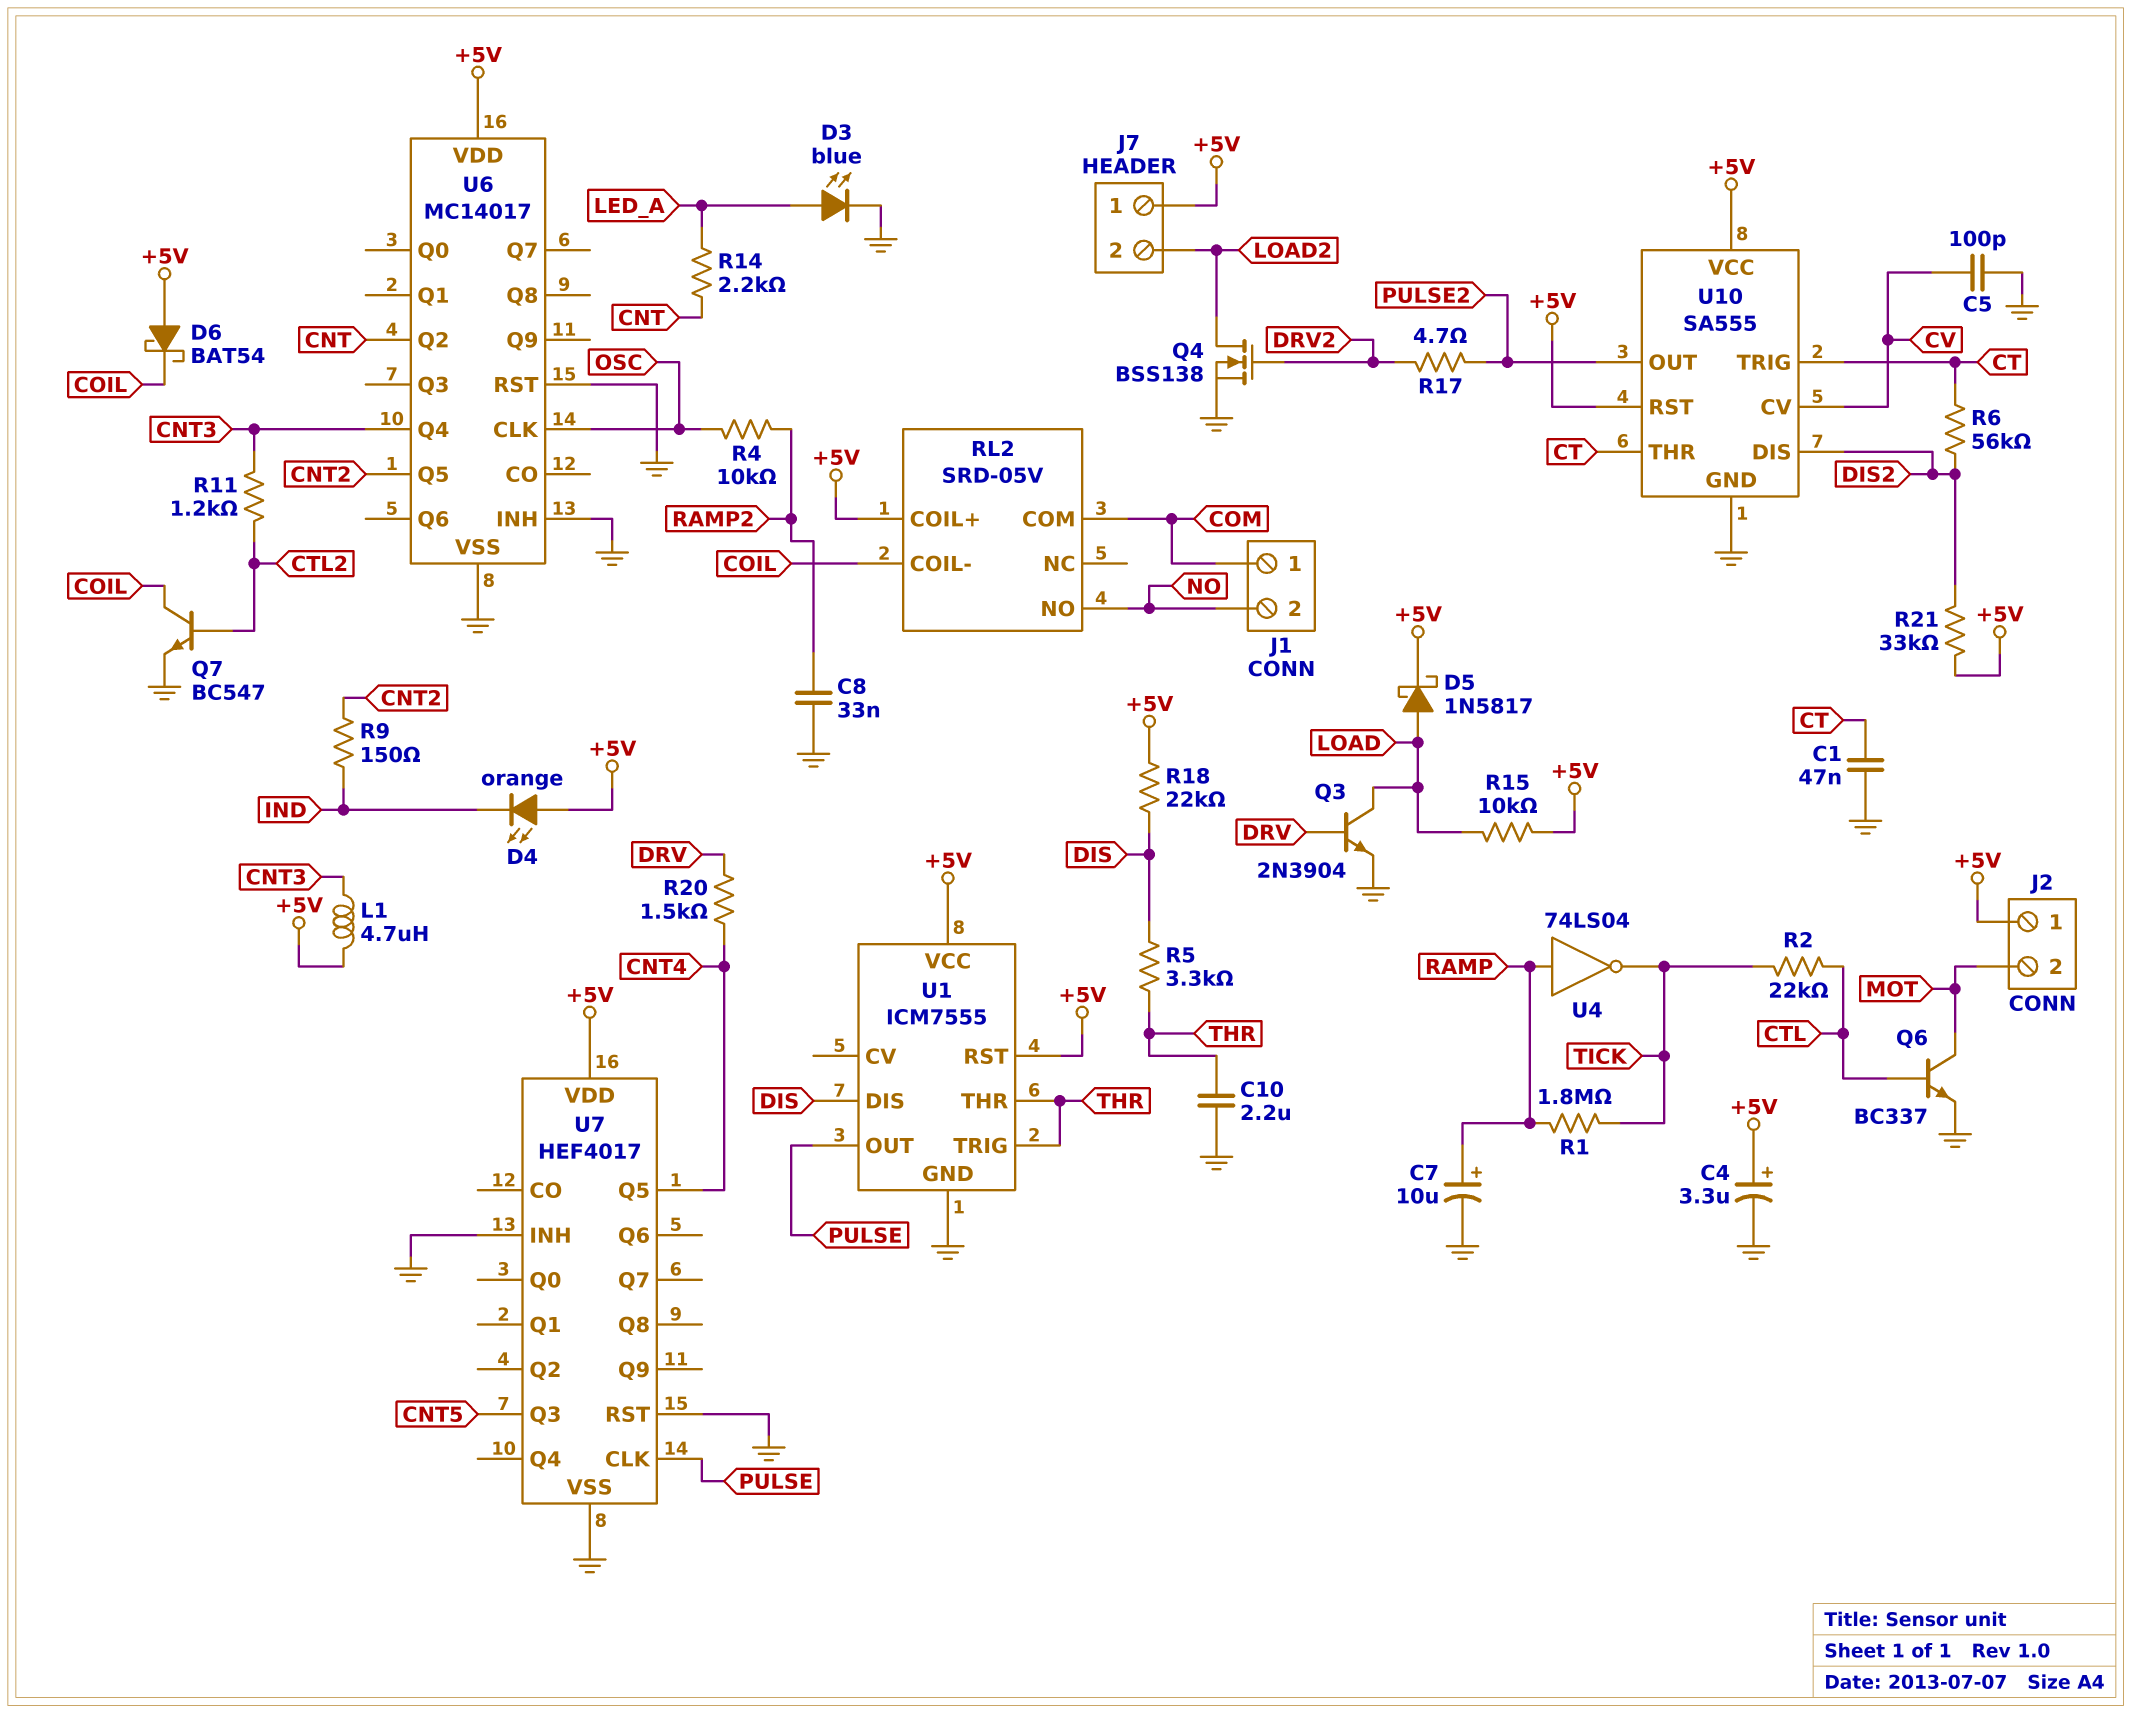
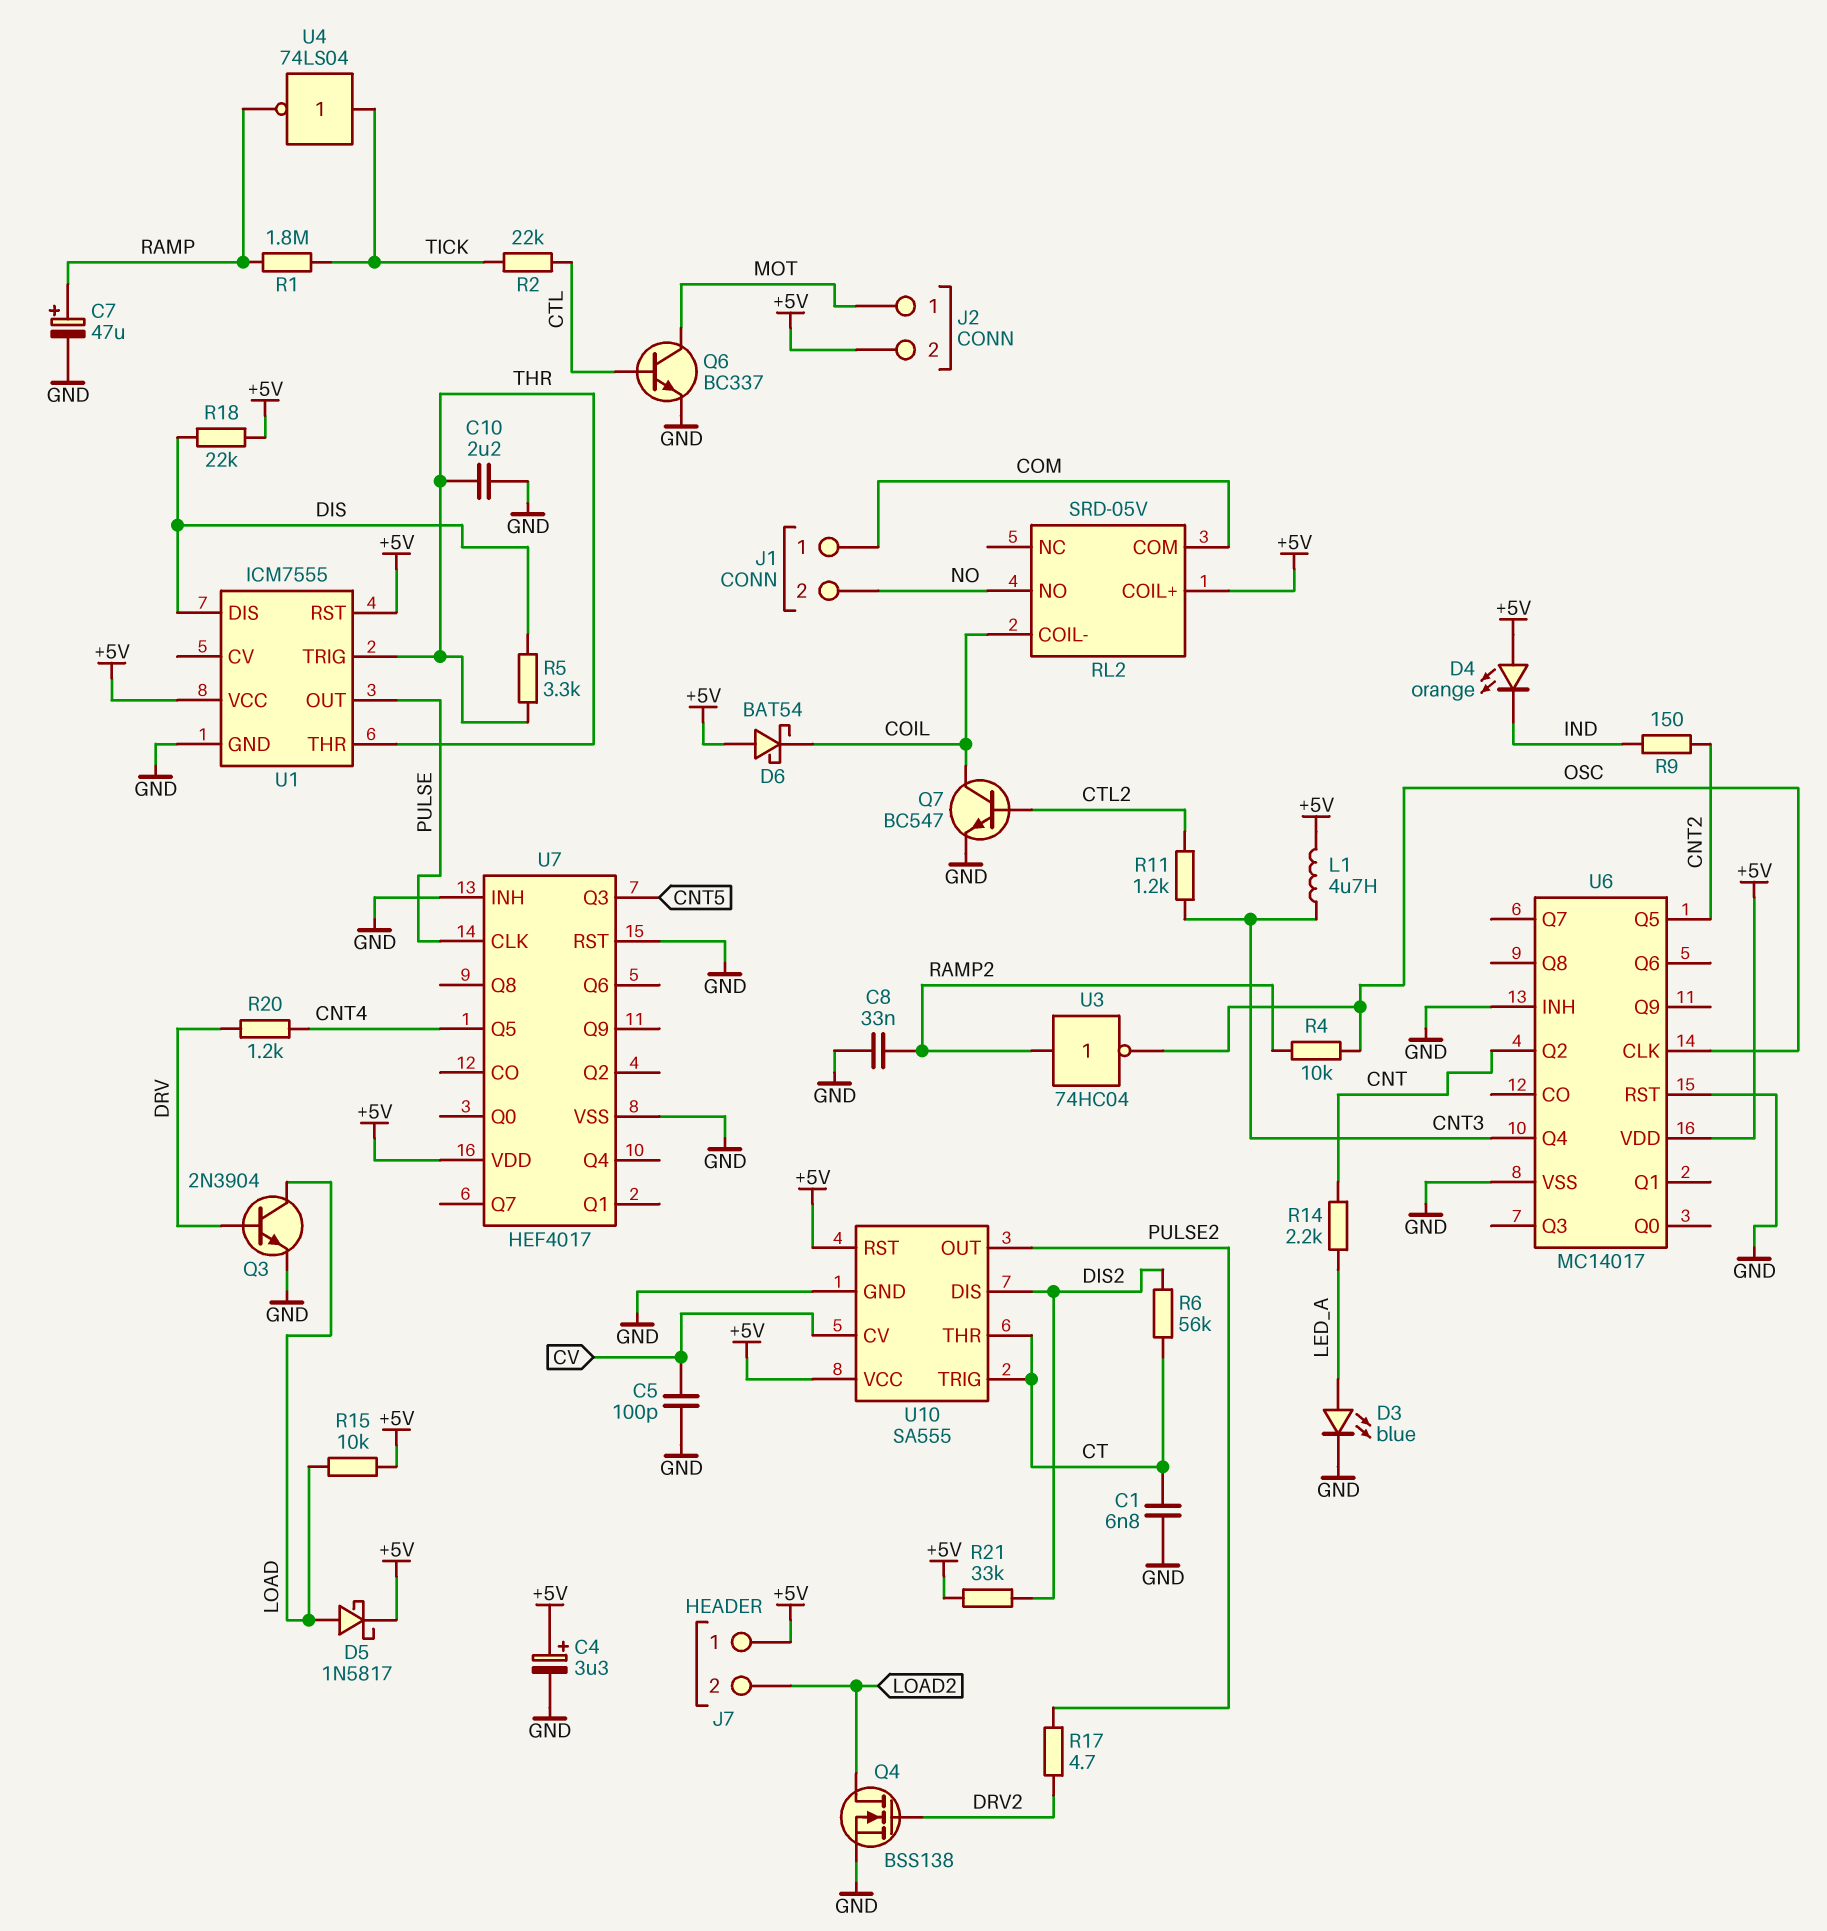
C1: 47nF (CT, GND) -> 6.8nF (CT, GND)
C7: 10uF (plus RAMP, minus GND) -> 47uF (plus RAMP, minus GND)
J2 pin 1: +5V -> MOT
J2 pin 2: MOT -> +5V
R20: 1.5k (CNT4, DRV) -> 1.2k (CNT4, DRV)
U3: none -> NOT 74HC04 (in RAMP2, out OSC)
U4: NOT 74LS04 (in RAMP, out TICK) -> NOT 74LS04 (in TICK, out RAMP)

